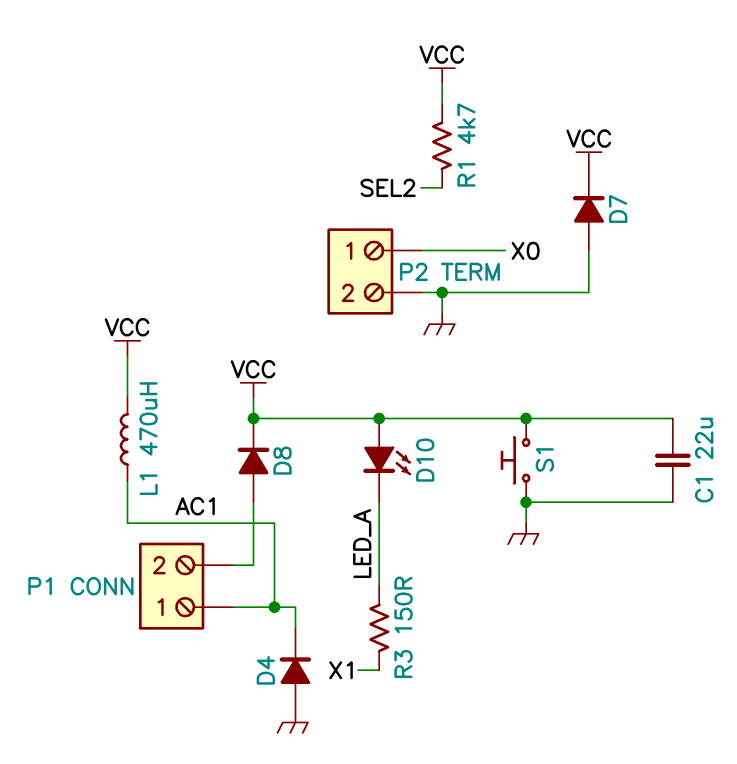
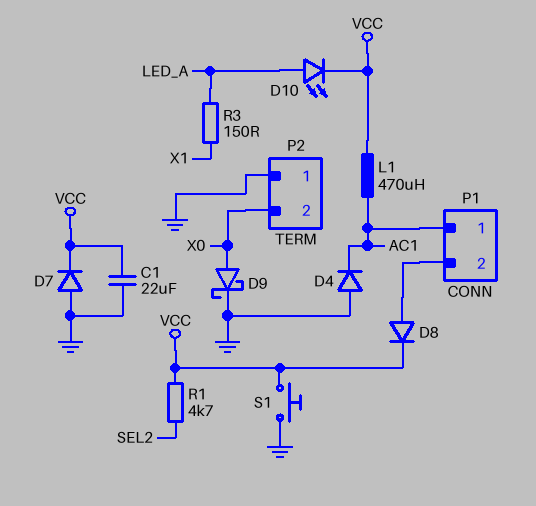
D9: none -> schottky (A X0, K GND)
D10: LED (A VCC, K LED_A) -> LED (A LED_A, K VCC)
P2 pin 1: X0 -> GND
P2 pin 2: GND -> X0

